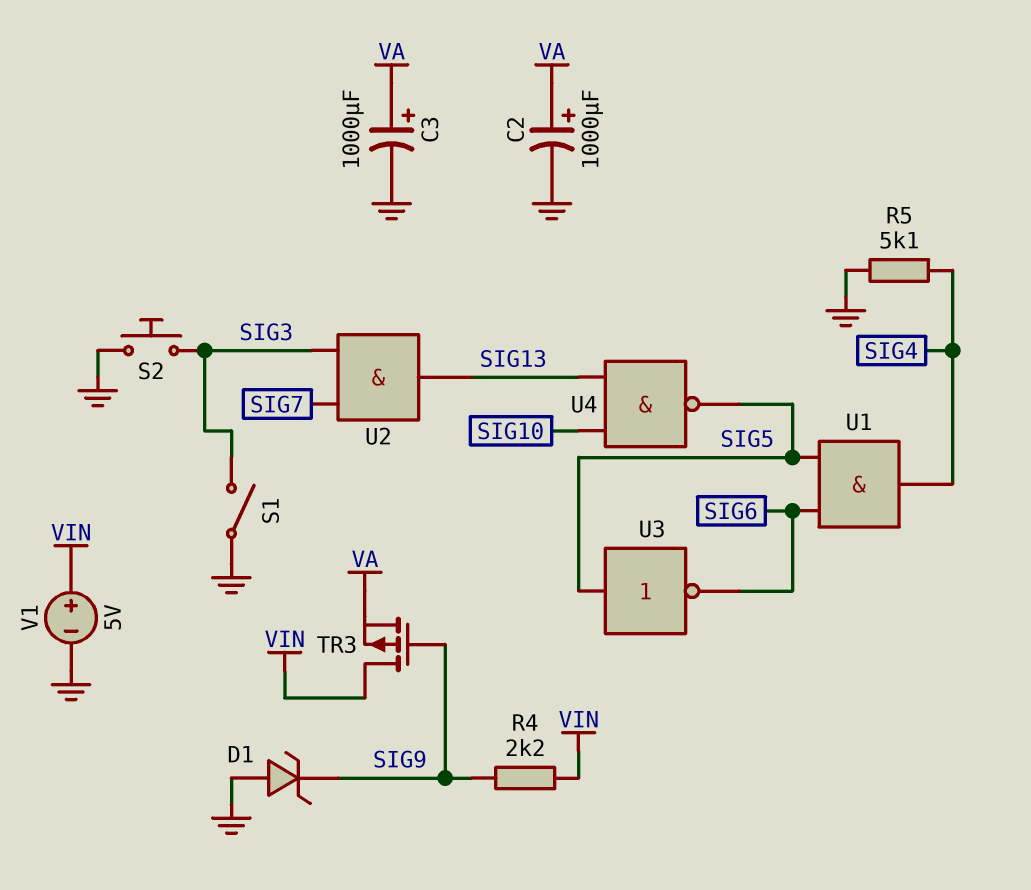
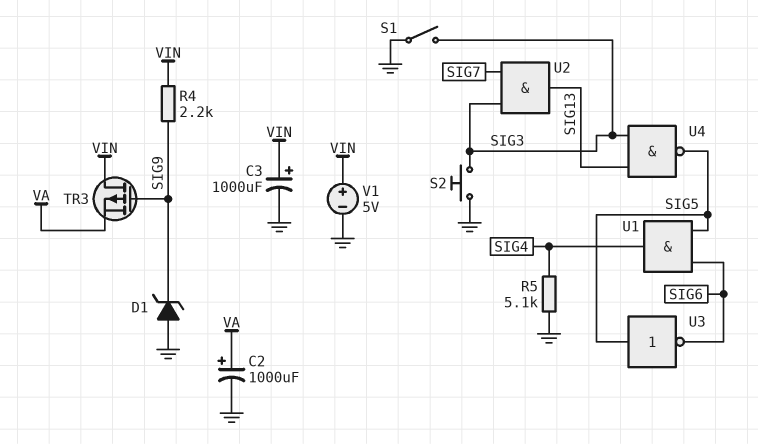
C3: 1000uF (plus VA, minus GND) -> 1000uF (plus VIN, minus GND)
U4: NAND (in SIG10, in SIG13, out SIG5) -> NAND (in SIG3, in SIG13, out SIG5)

